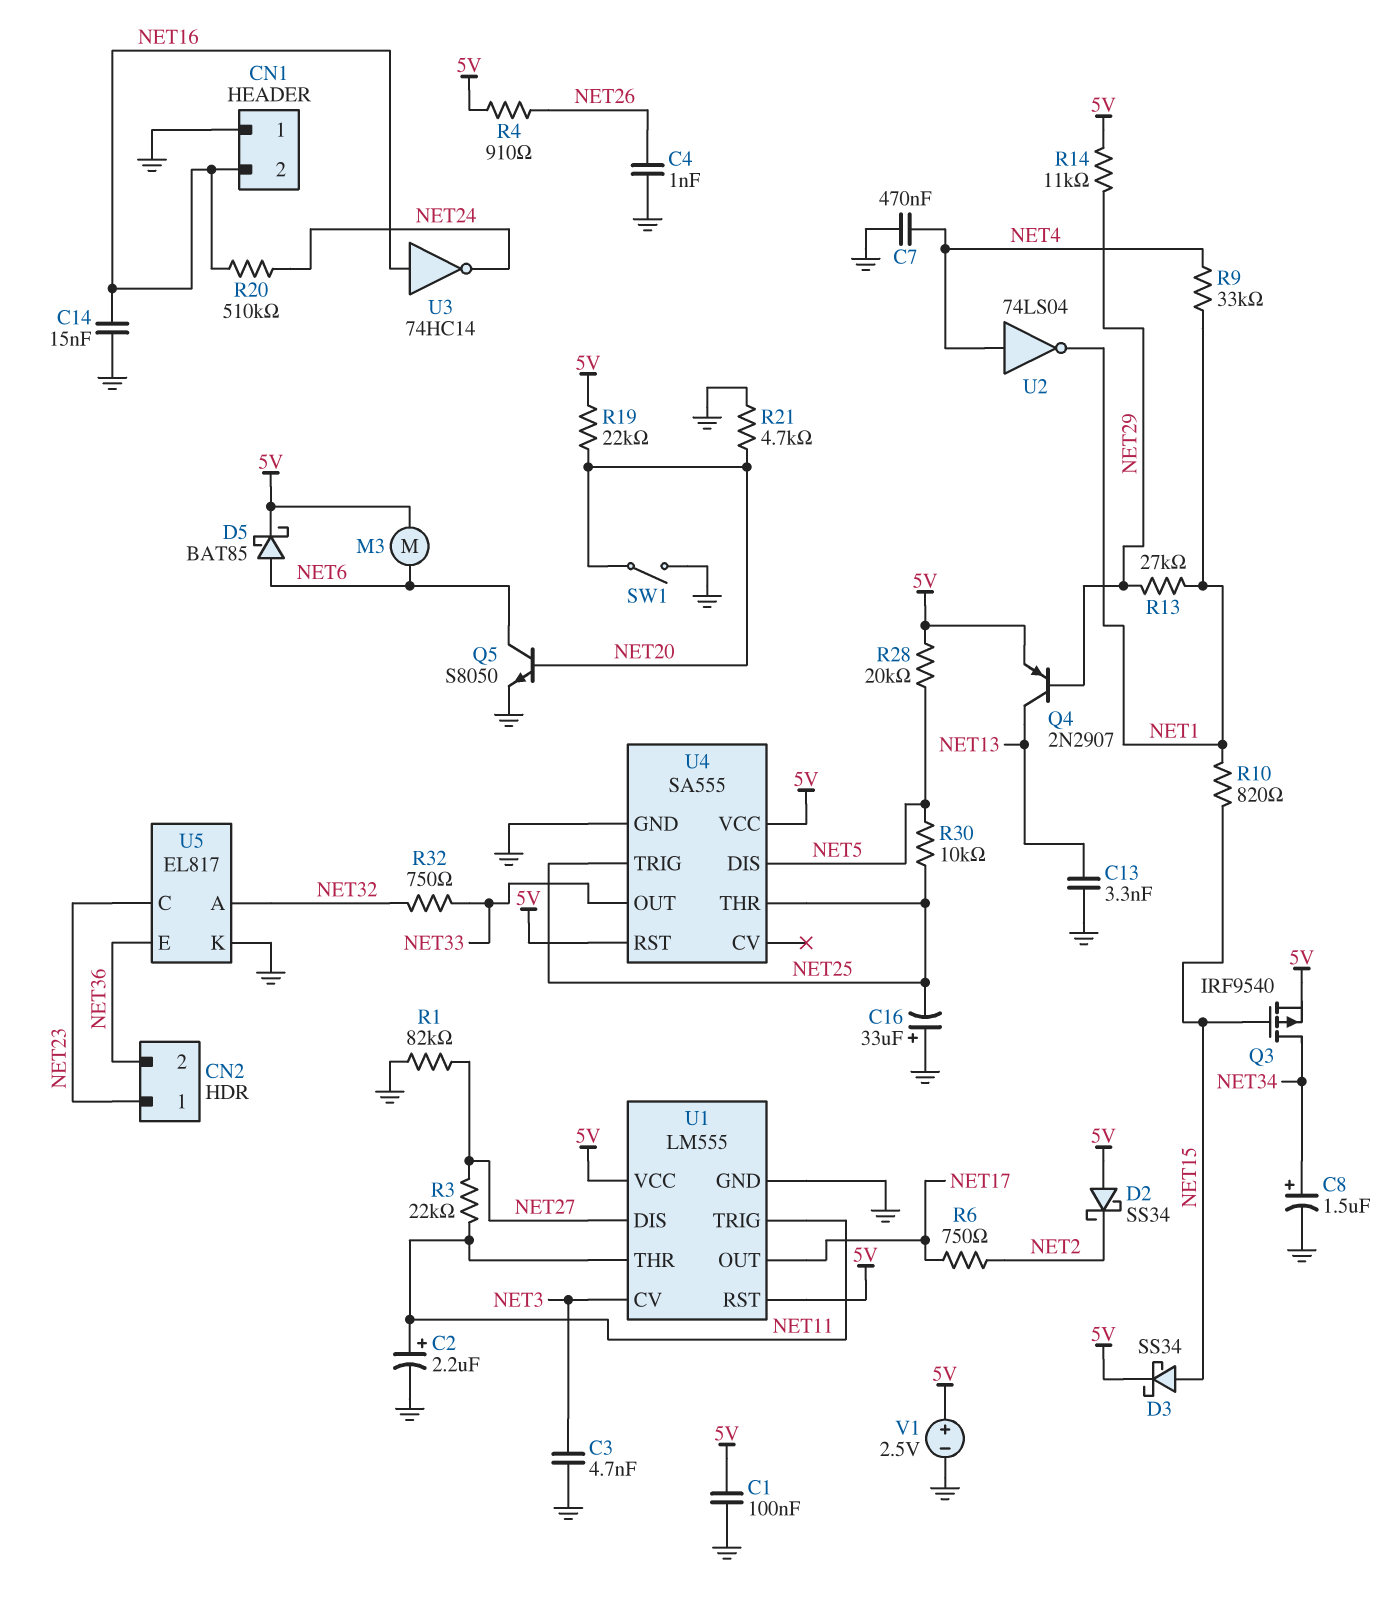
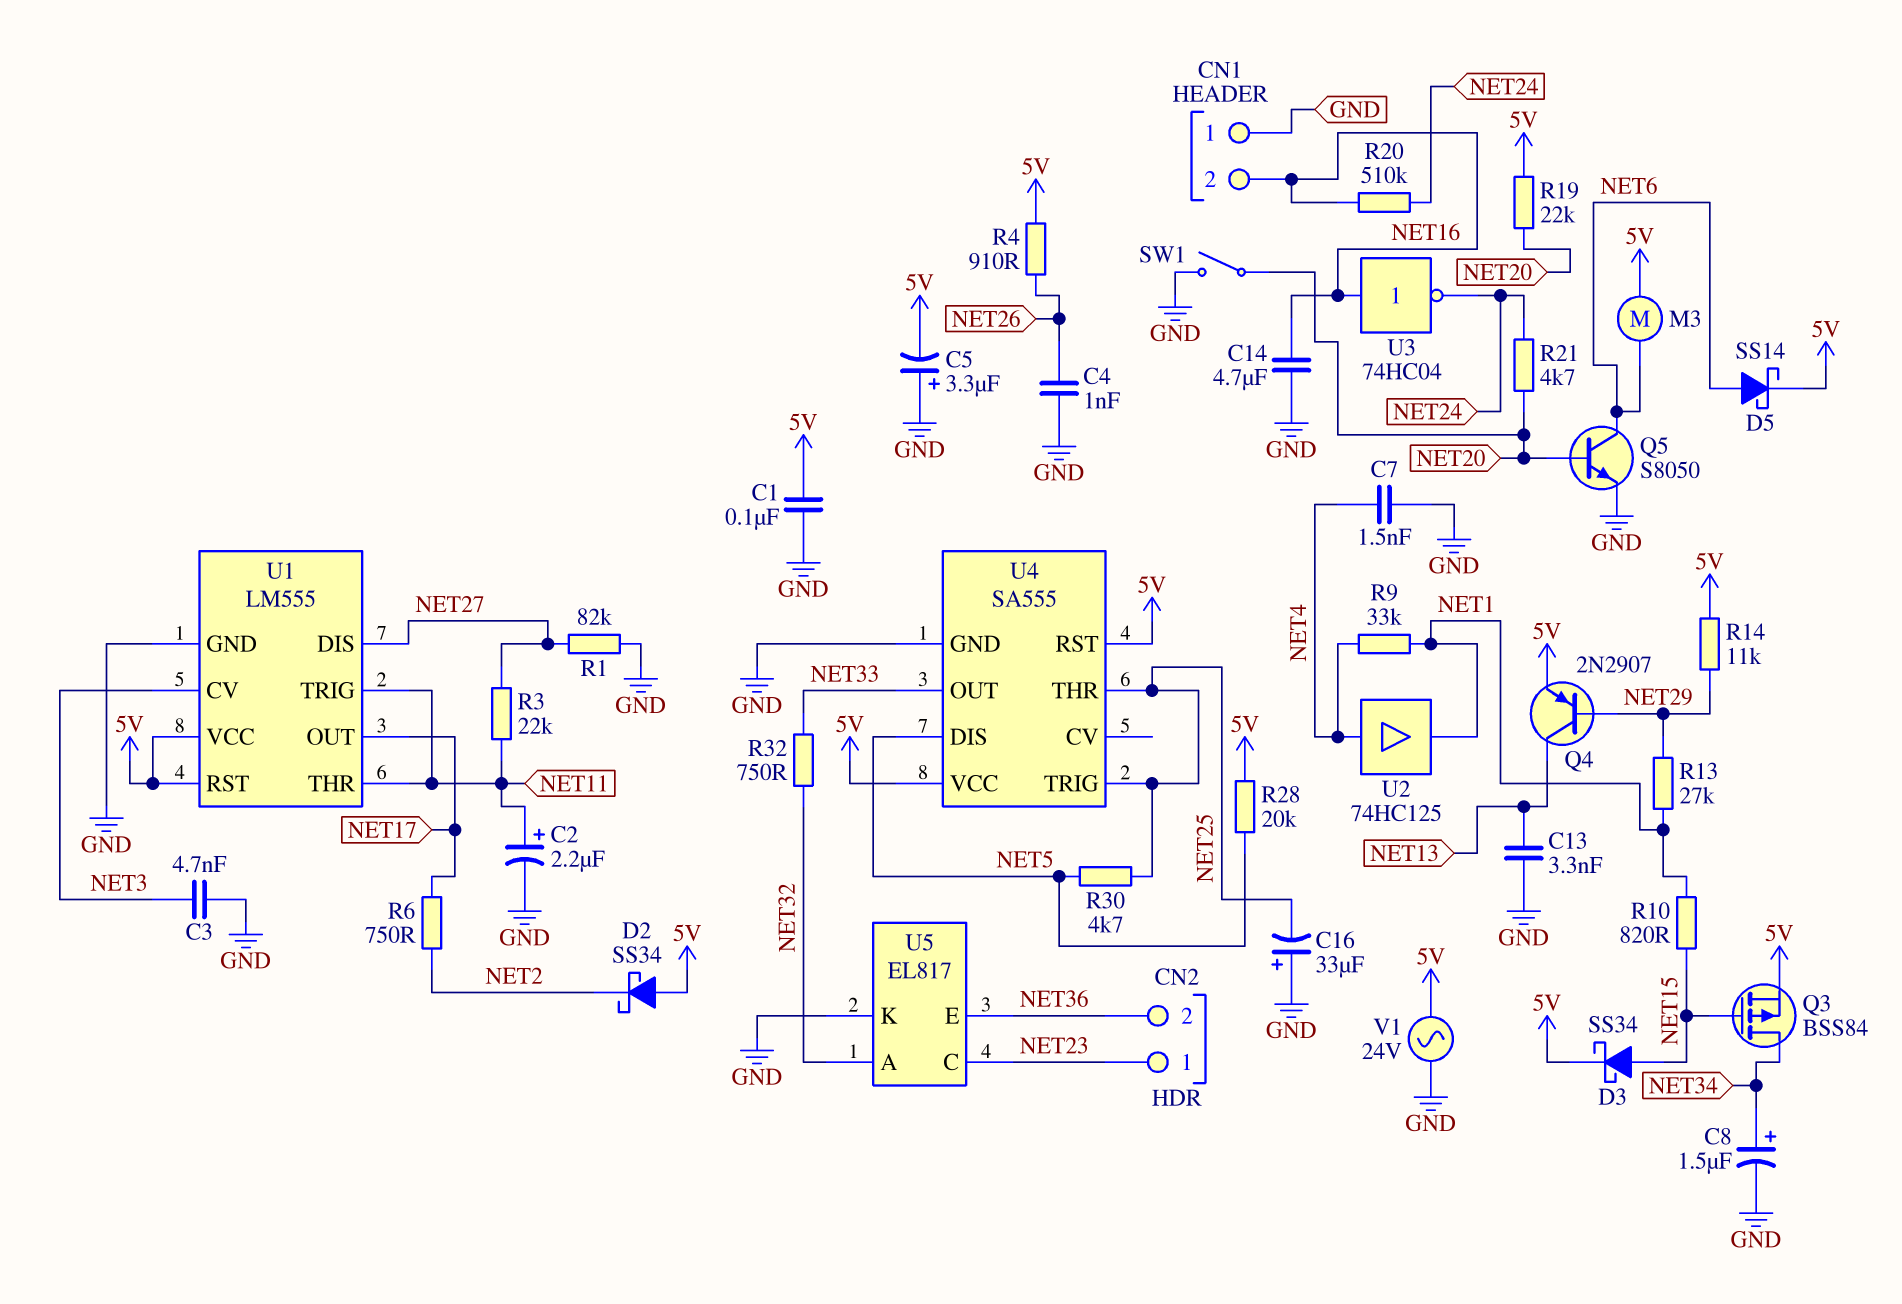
C5: none -> 3.3uF (plus GND, minus 5V)
C7: 470nF (GND, NET4) -> 1.5nF (GND, NET4)
C14: 15nF (GND, NET16) -> 4.7uF (GND, NET16)
D5: schottky BAT85 (A NET6, K 5V) -> schottky SS14 (A NET6, K 5V)
Q3: PMOS IRF9540 (G NET15, D NET34, S 5V) -> PMOS BSS84 (G NET15, D NET34, S 5V)
R21: 4.7k (GND, NET20) -> 4.7k (NET20, NET24)
R30: 10k (NET5, NET25) -> 4.7k (NET5, NET25)
U2: NOT 74LS04 (in NET4, out NET1) -> buffer 74HC125 (in NET4, out NET1)
U3: NOT 74HC14 (in NET16, out NET24) -> NOT 74HC04 (in NET16, out NET24)
V1: 2.5V (plus 5V, minus GND) -> AC 24V (5V, GND)

